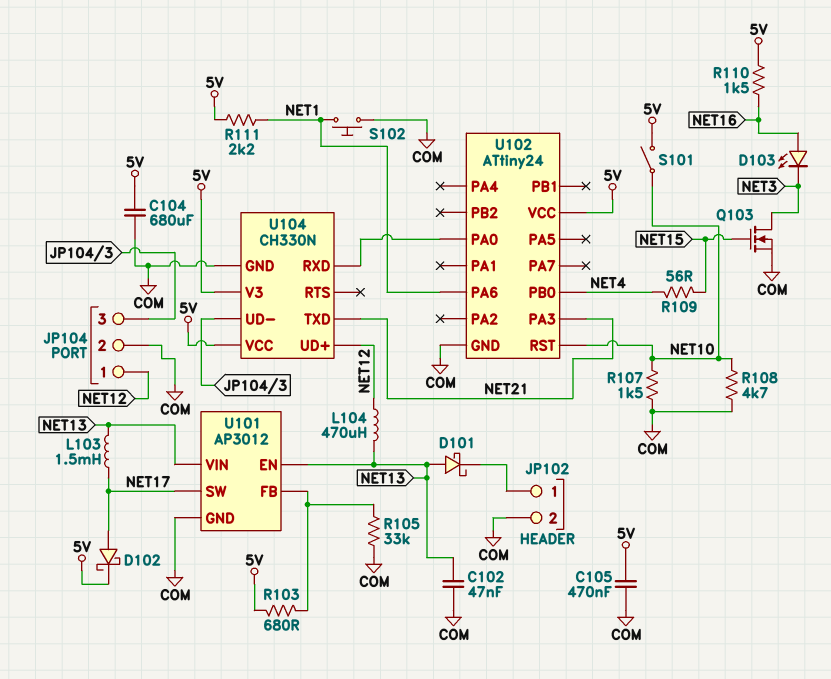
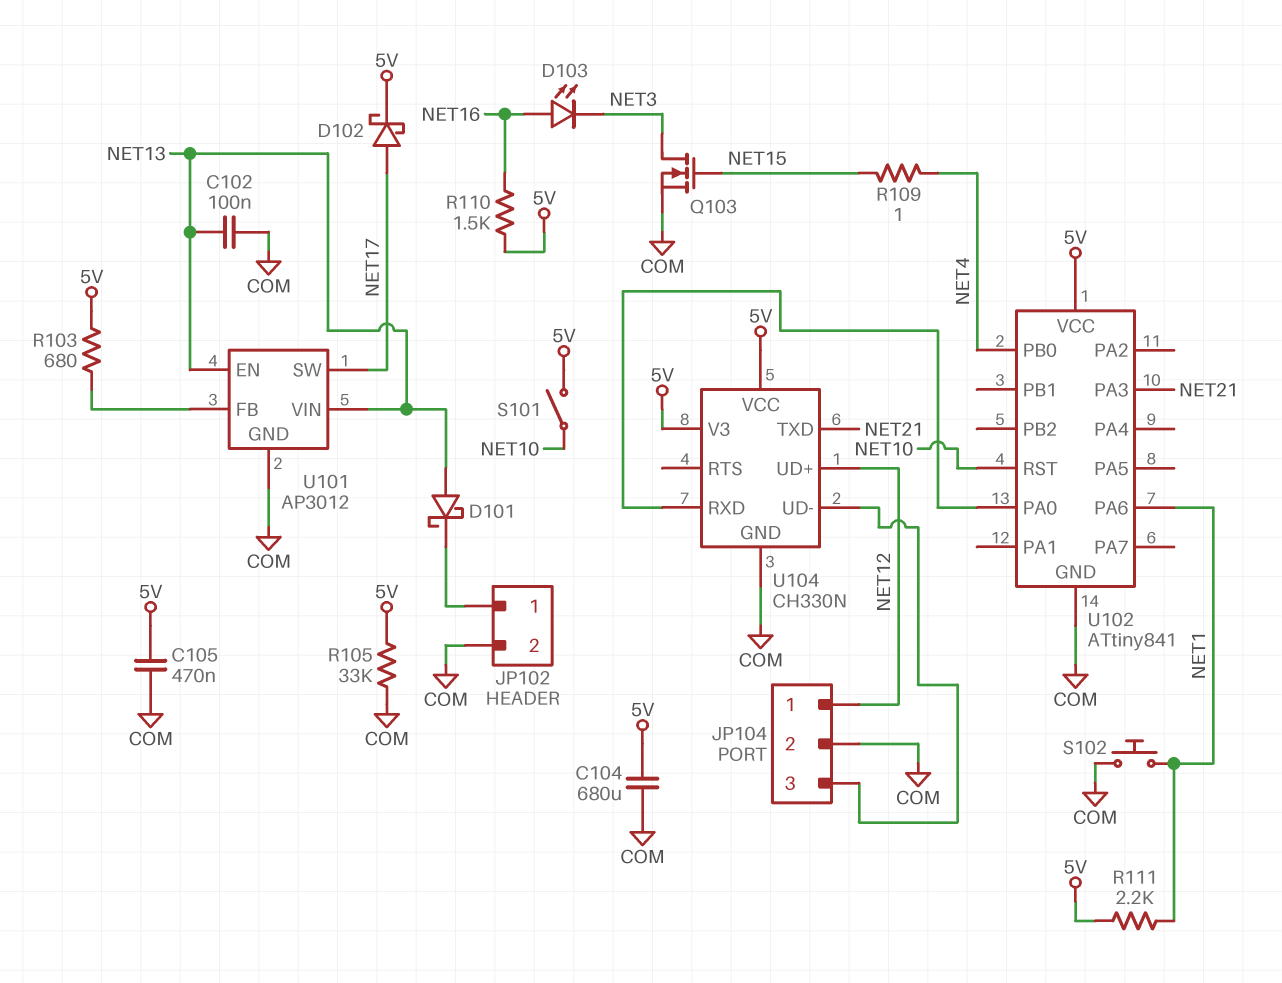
C102: 47nF (COM, NET13) -> 100nF (COM, NET13)
L103: 1.5mH (NET13, NET17) -> none
L104: 470uH (NET12, NET13) -> none
R105: 33k (COM, U101/FB) -> 33k (5V, COM)
R107: 1.5k (COM, NET10) -> none
R108: 4.7k (COM, NET10) -> none
R109: 56 (NET4, NET15) -> 1 (NET4, NET15)
U102: ATtiny24 -> ATtiny841

